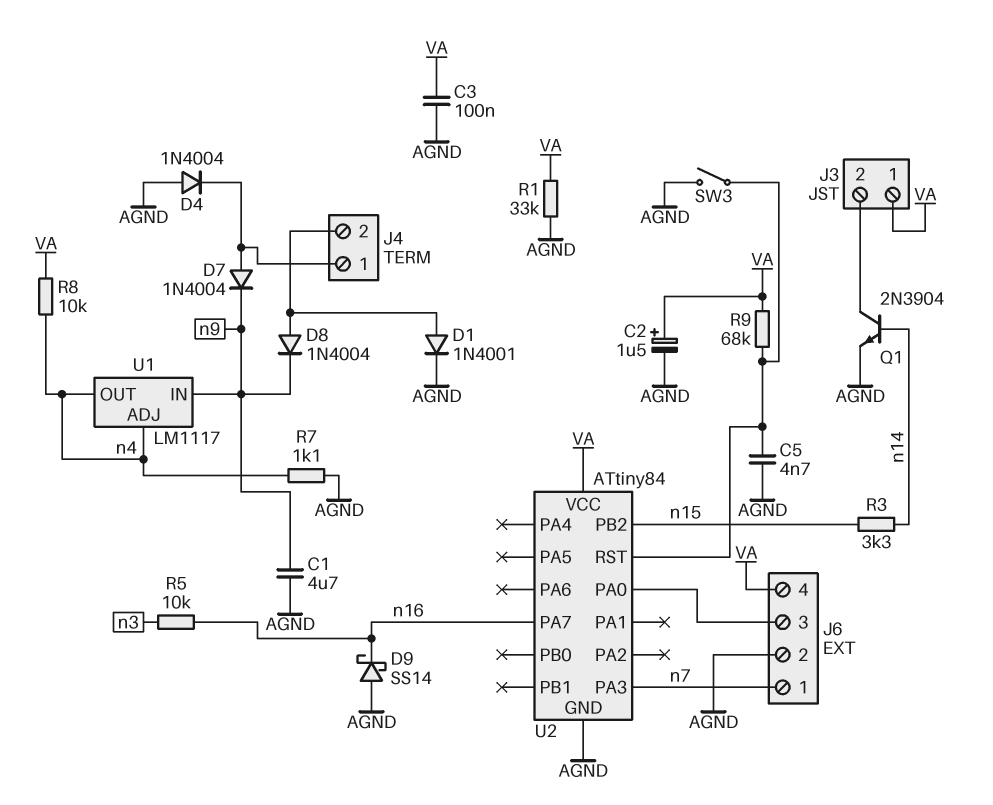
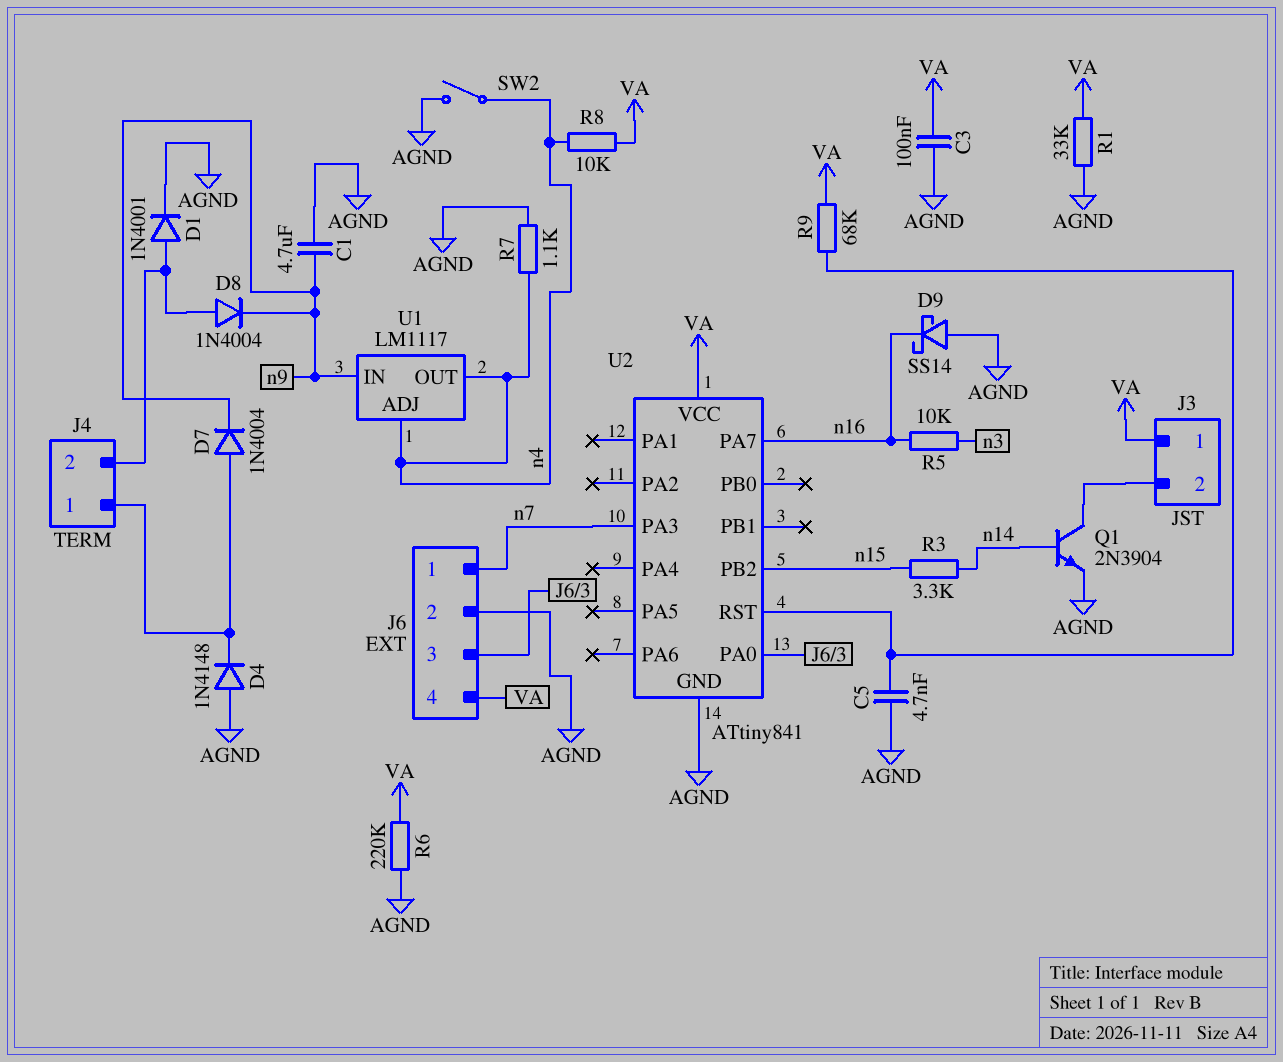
C2: 1.5uF (plus VA, minus AGND) -> none
D4: diode 1N4004 (A AGND, K J4/1) -> diode 1N4148 (A AGND, K J4/1)
R6: none -> 220k (AGND, VA)
SW2: none -> switch (AGND, n4)
SW3: switch (AGND, U2/RST) -> none
U2: ATtiny84 -> ATtiny841

